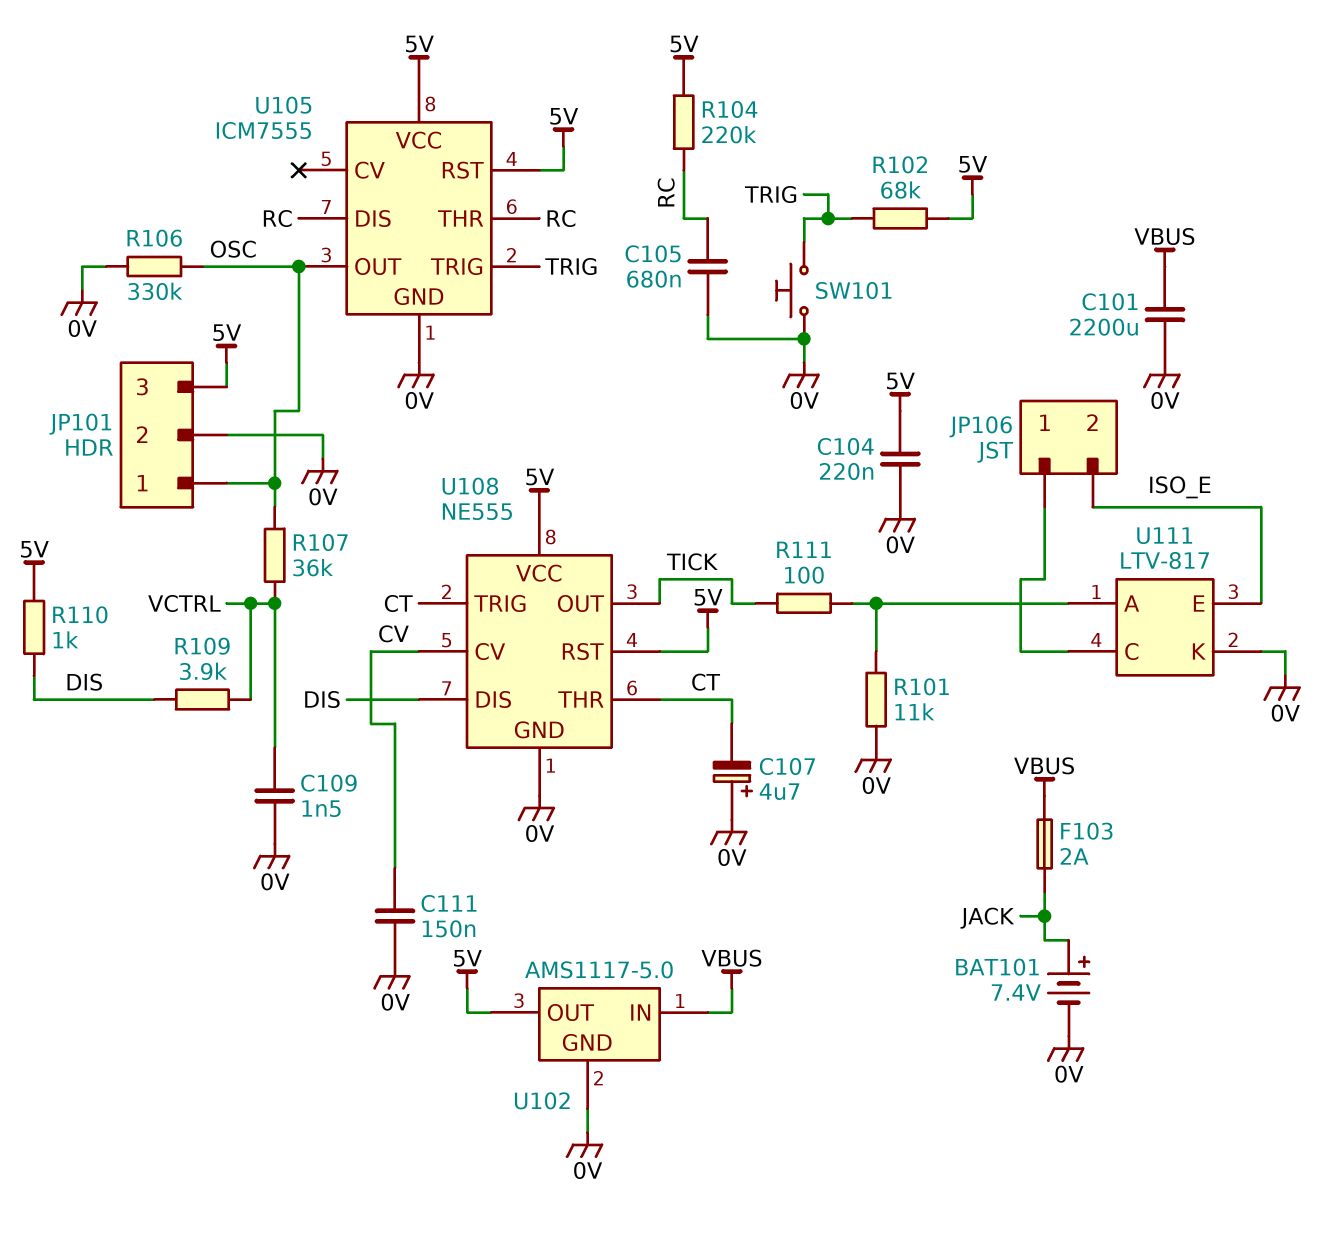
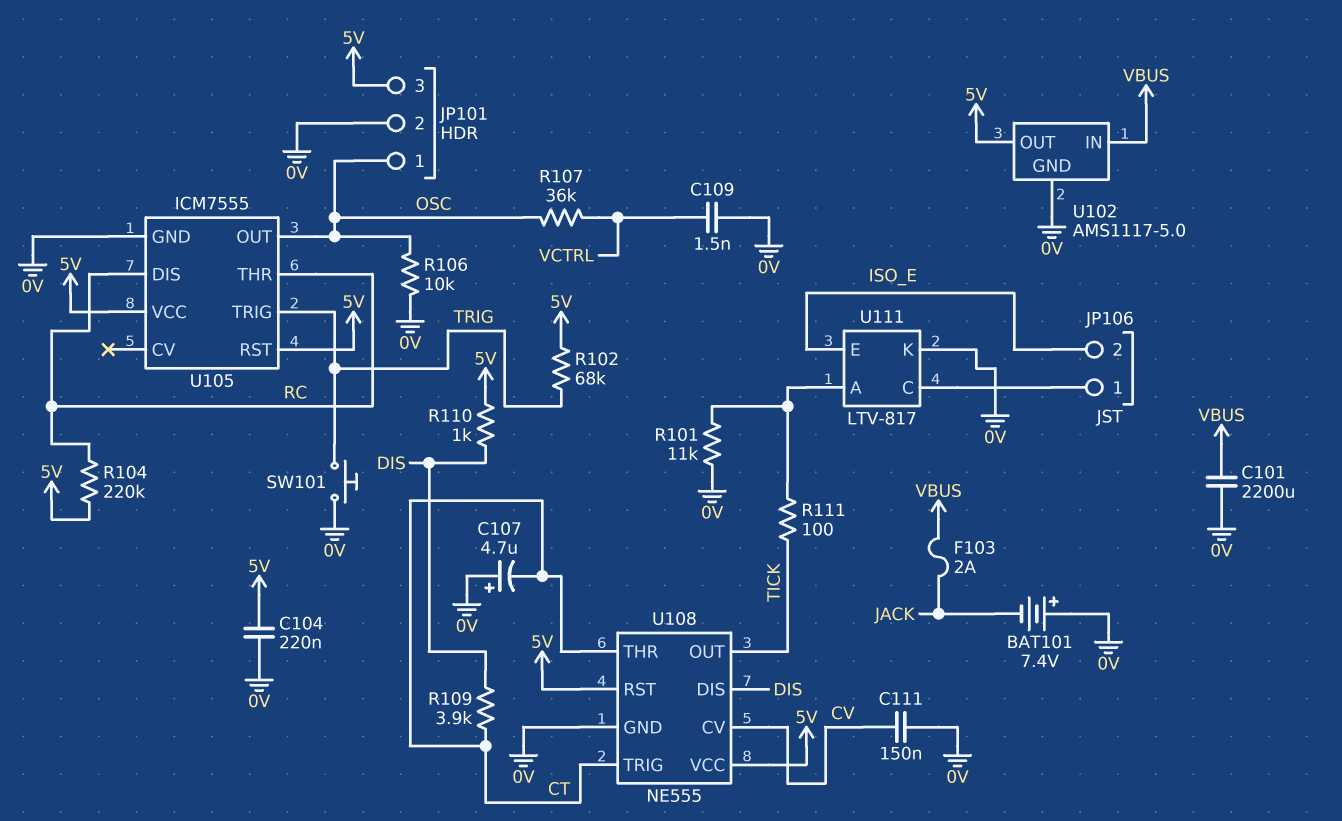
BAT101: 7.4V (plus JACK, minus 0V) -> 7.4V (plus 0V, minus JACK)
C105: 680nF (0V, RC) -> none
R106: 330k (0V, OSC) -> 10k (0V, OSC)
R109: 3.9k (DIS, VCTRL) -> 3.9k (CT, DIS)

